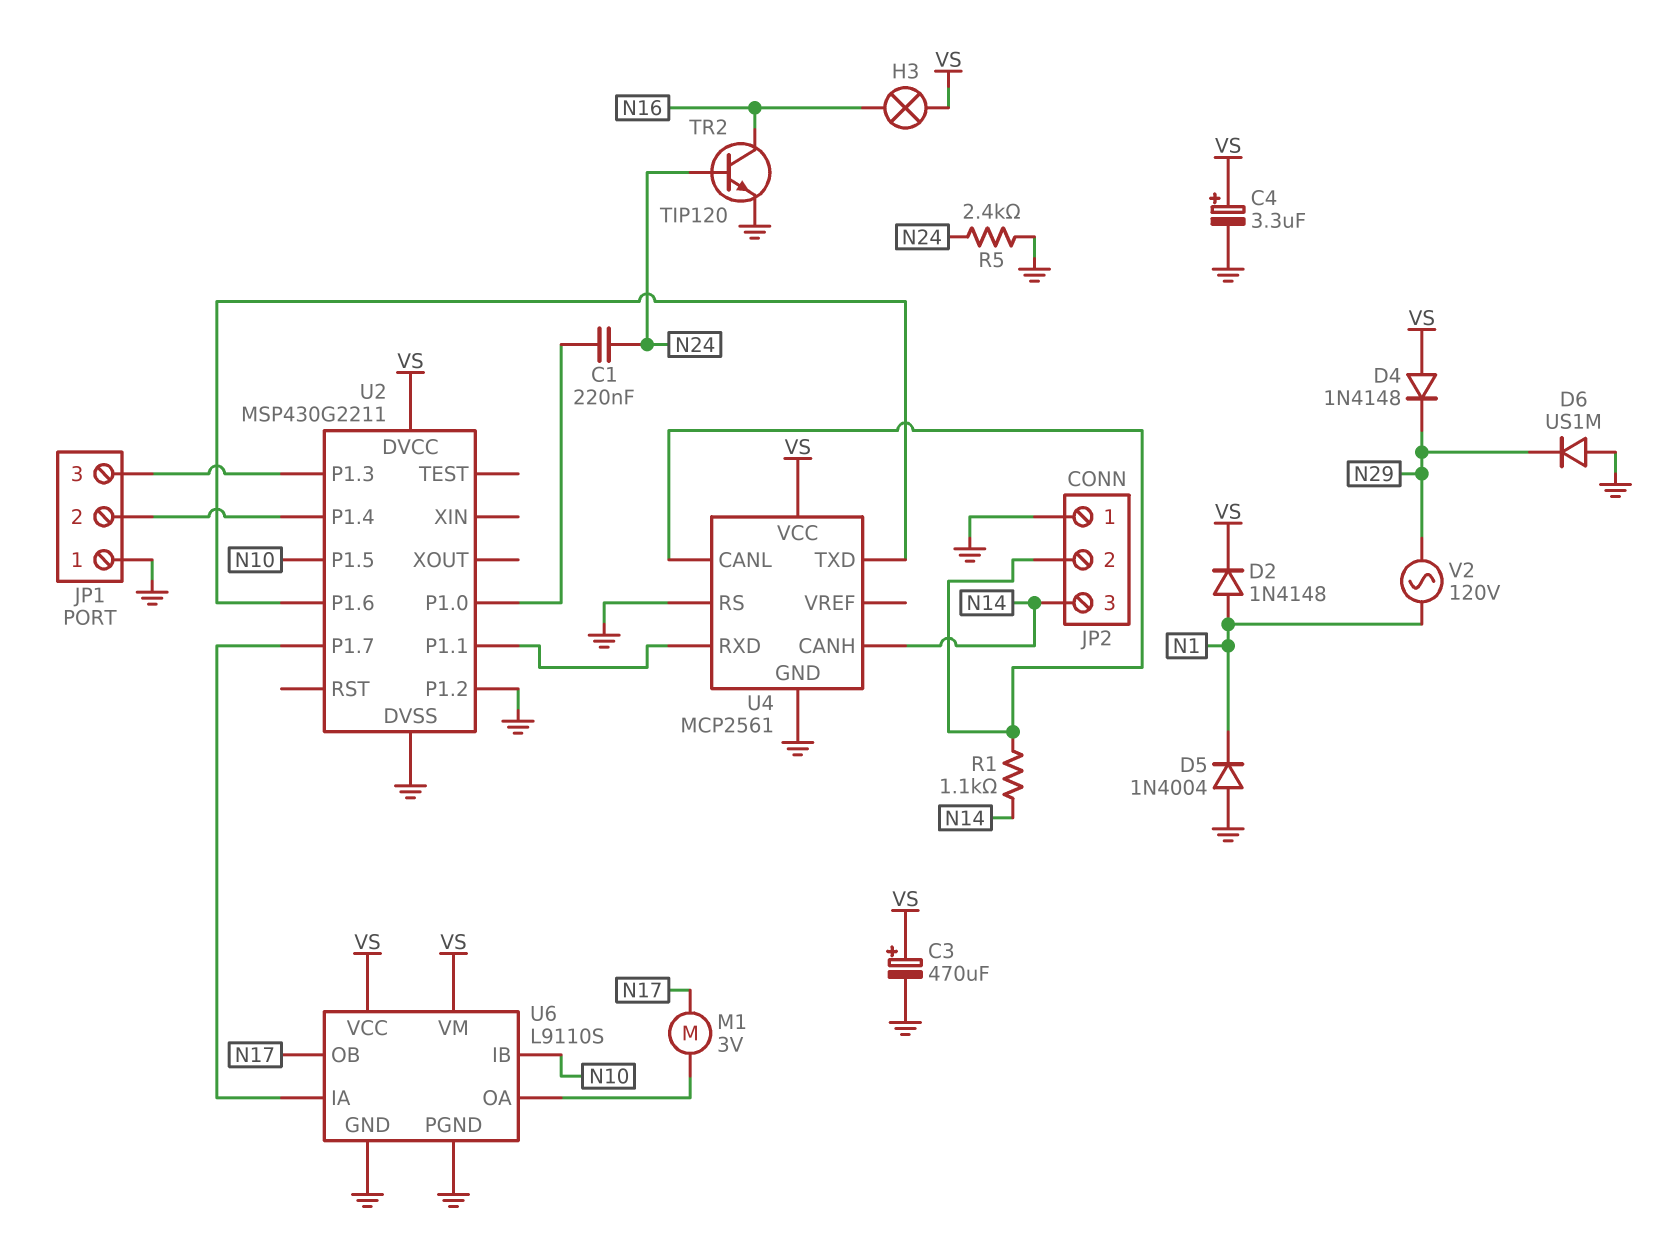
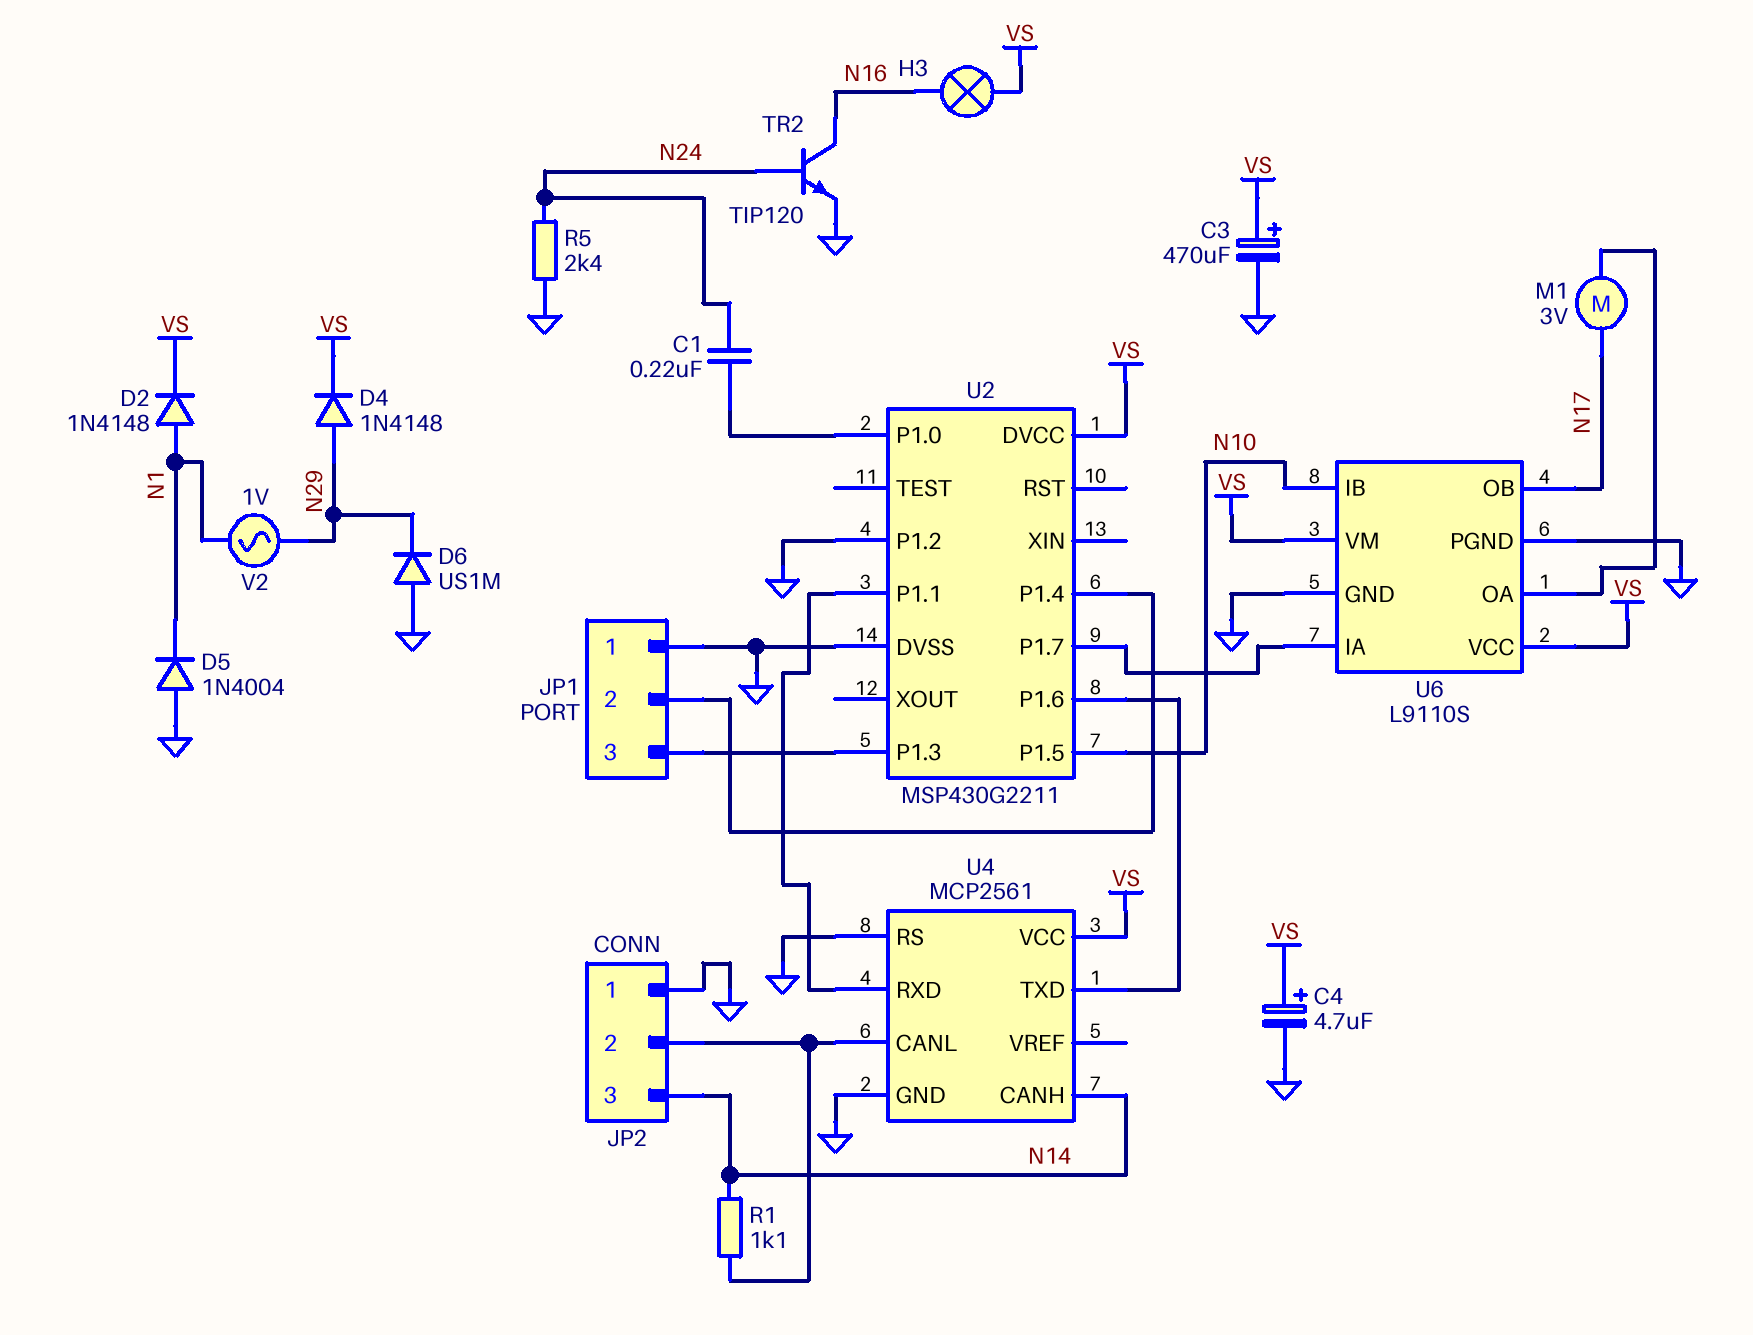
C4: 3.3uF (plus VS, minus GND) -> 4.7uF (plus VS, minus GND)
D4: diode 1N4148 (A VS, K N29) -> diode 1N4148 (A N29, K VS)
V2: AC 120V (N1, N29) -> AC 1V (N1, N29)

